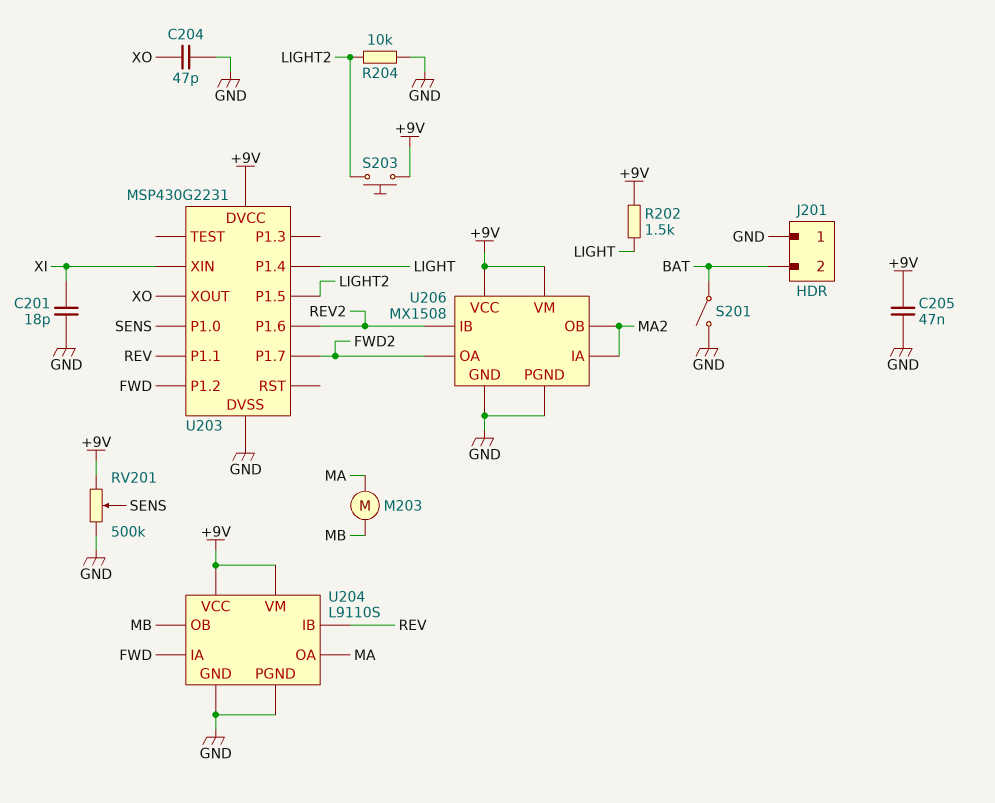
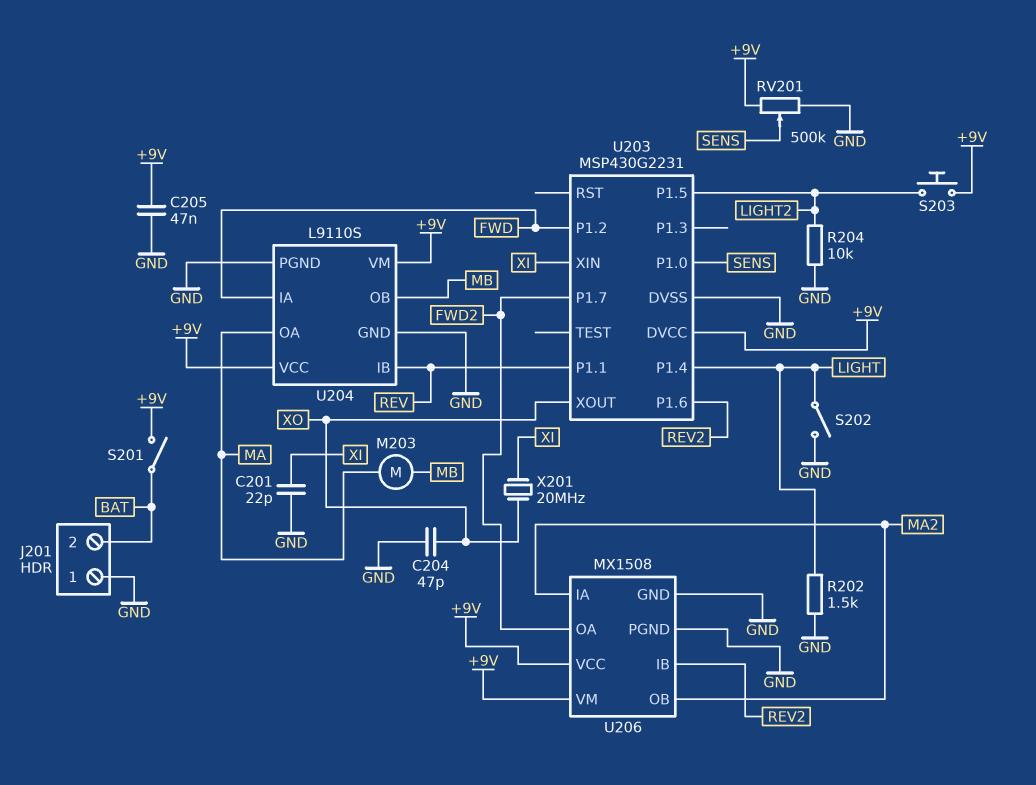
C201: 18pF (GND, XI) -> 22pF (GND, XI)
R202: 1.5k (+9V, LIGHT) -> 1.5k (GND, LIGHT)
S201: switch (BAT, GND) -> switch (+9V, BAT)
S202: none -> switch (GND, LIGHT)
X201: none -> 20MHz (XI, XO)

